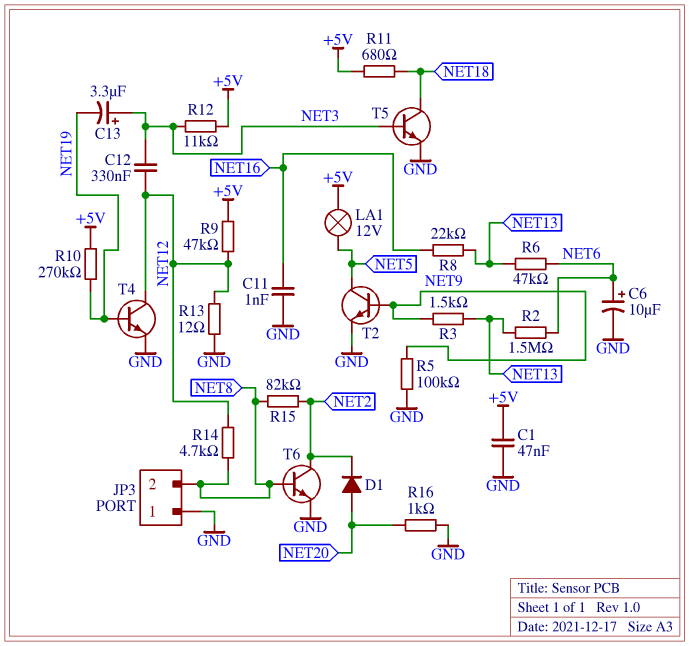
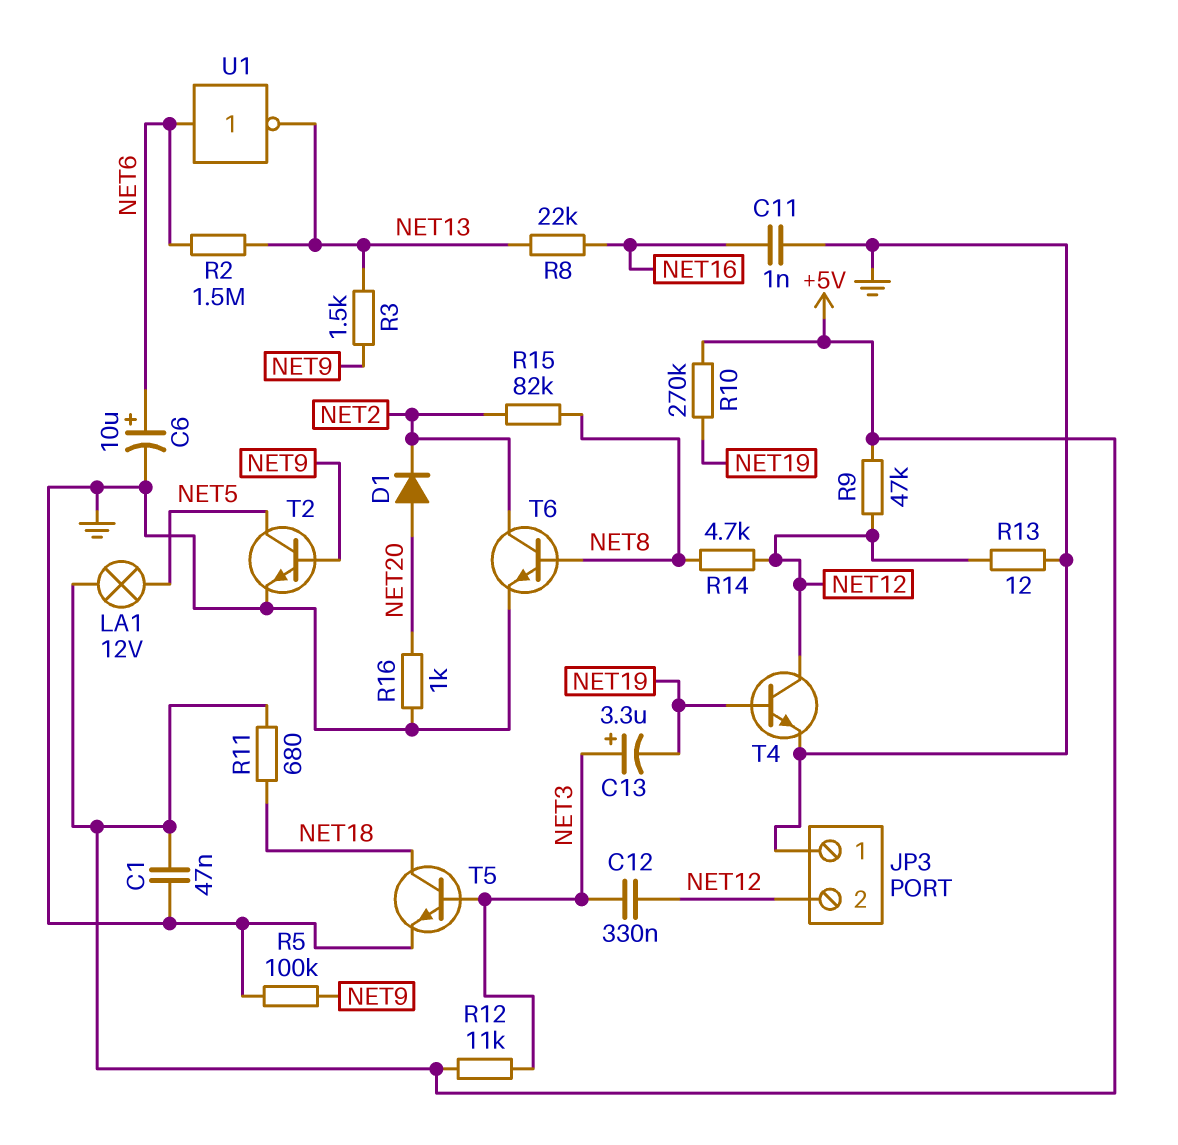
JP3 pin 2: NET8 -> NET12
R6: 47k (NET6, NET13) -> none
U1: none -> NOT (in NET6, out NET13)

